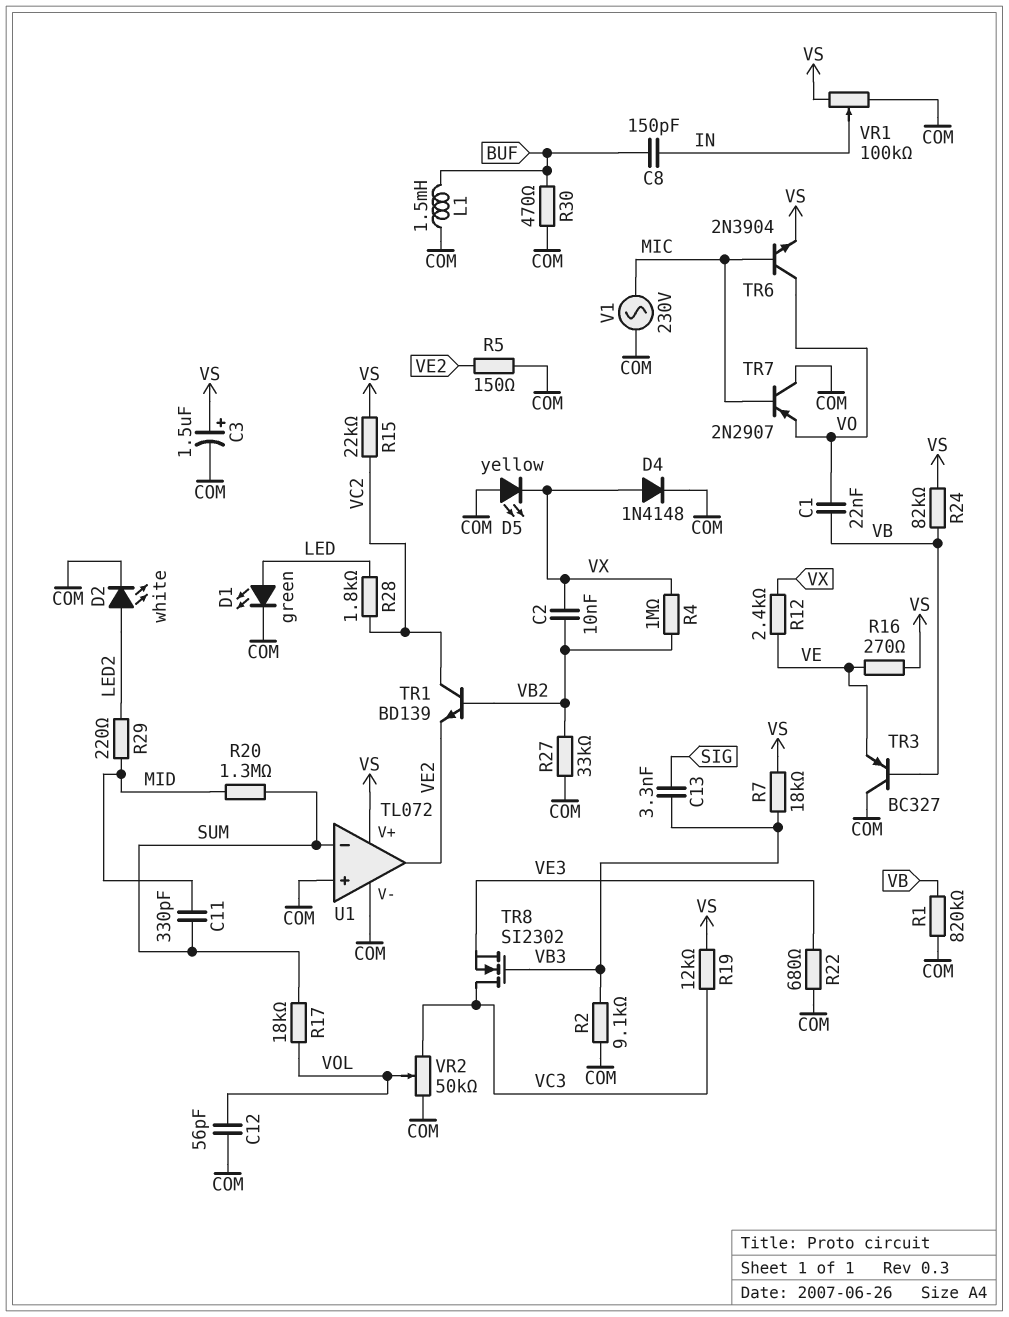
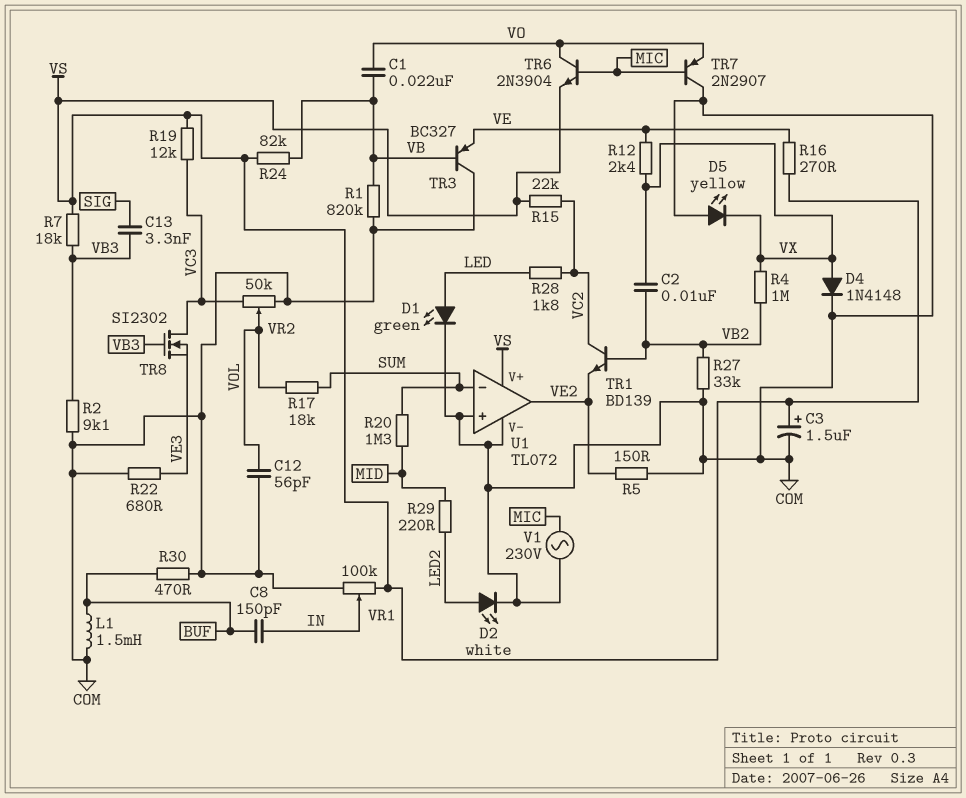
C11: 330pF (MID, SUM) -> none

